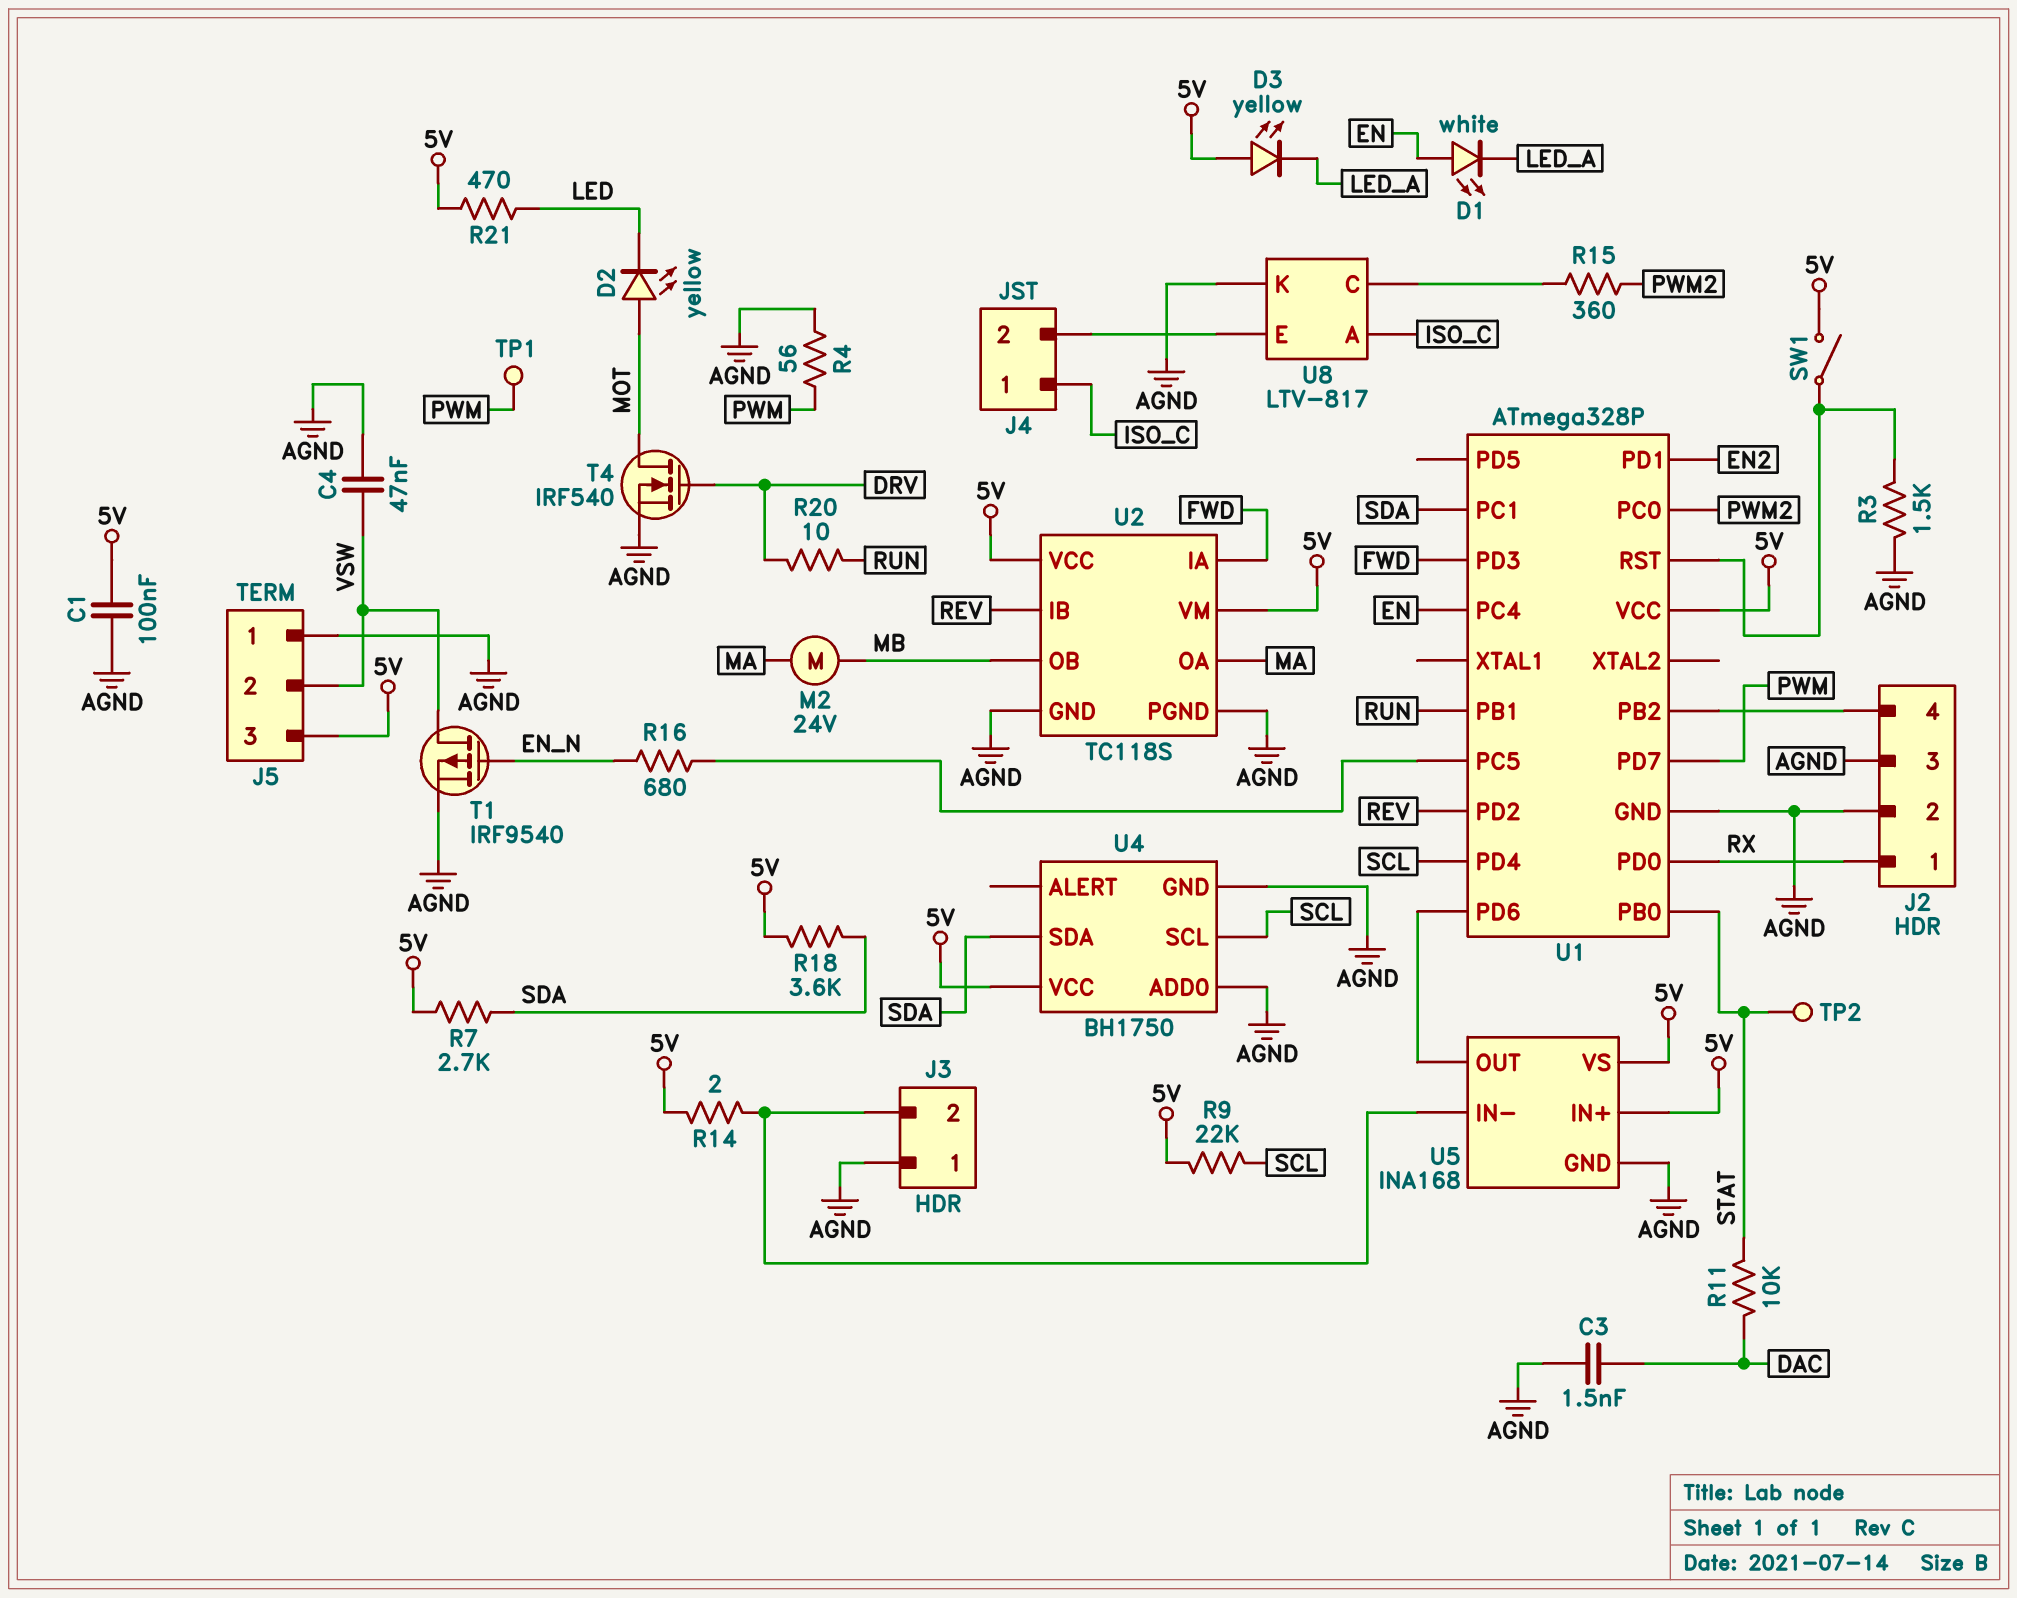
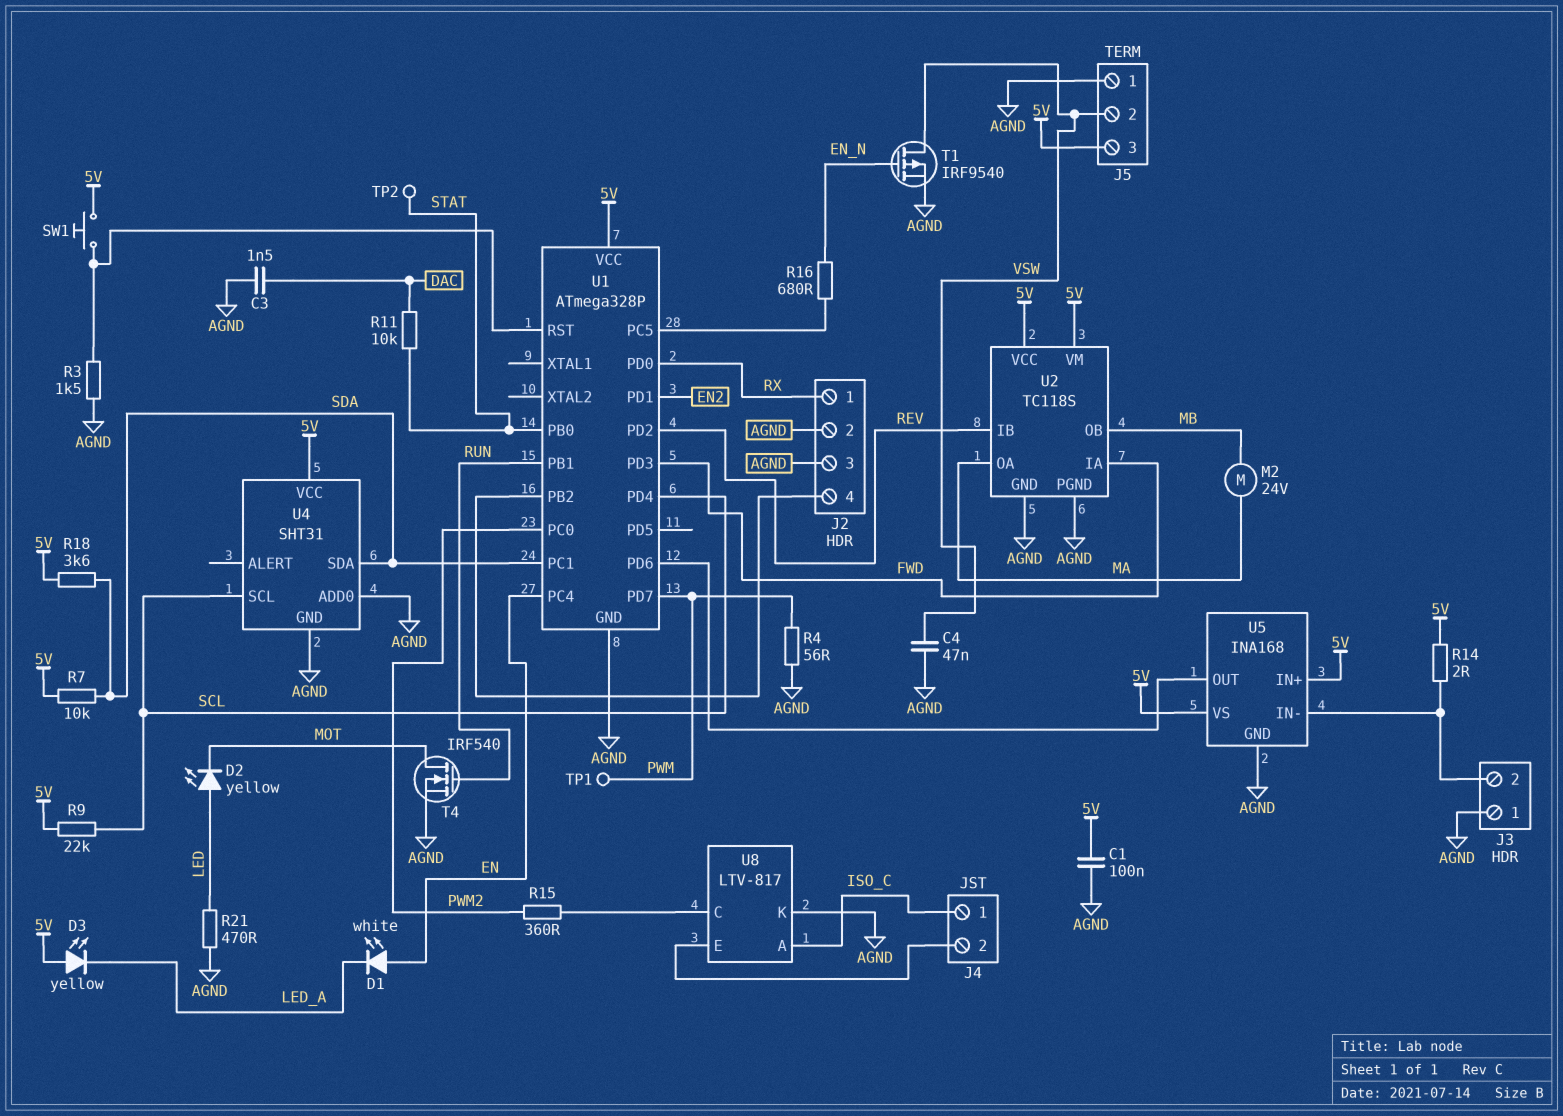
D2: LED yellow (A MOT, K LED) -> LED yellow (A LED, K MOT)
R7: 2.7k (5V, SDA) -> 10k (5V, SDA)
R20: 10 (DRV, RUN) -> none
R21: 470 (5V, LED) -> 470 (AGND, LED)
SW1: switch (5V, U1/RST) -> button (5V, U1/RST)
T4: NMOS IRF540 (G DRV, D MOT, S AGND) -> NMOS IRF540 (G RUN, D MOT, S AGND)
U4: BH1750 -> SHT31

